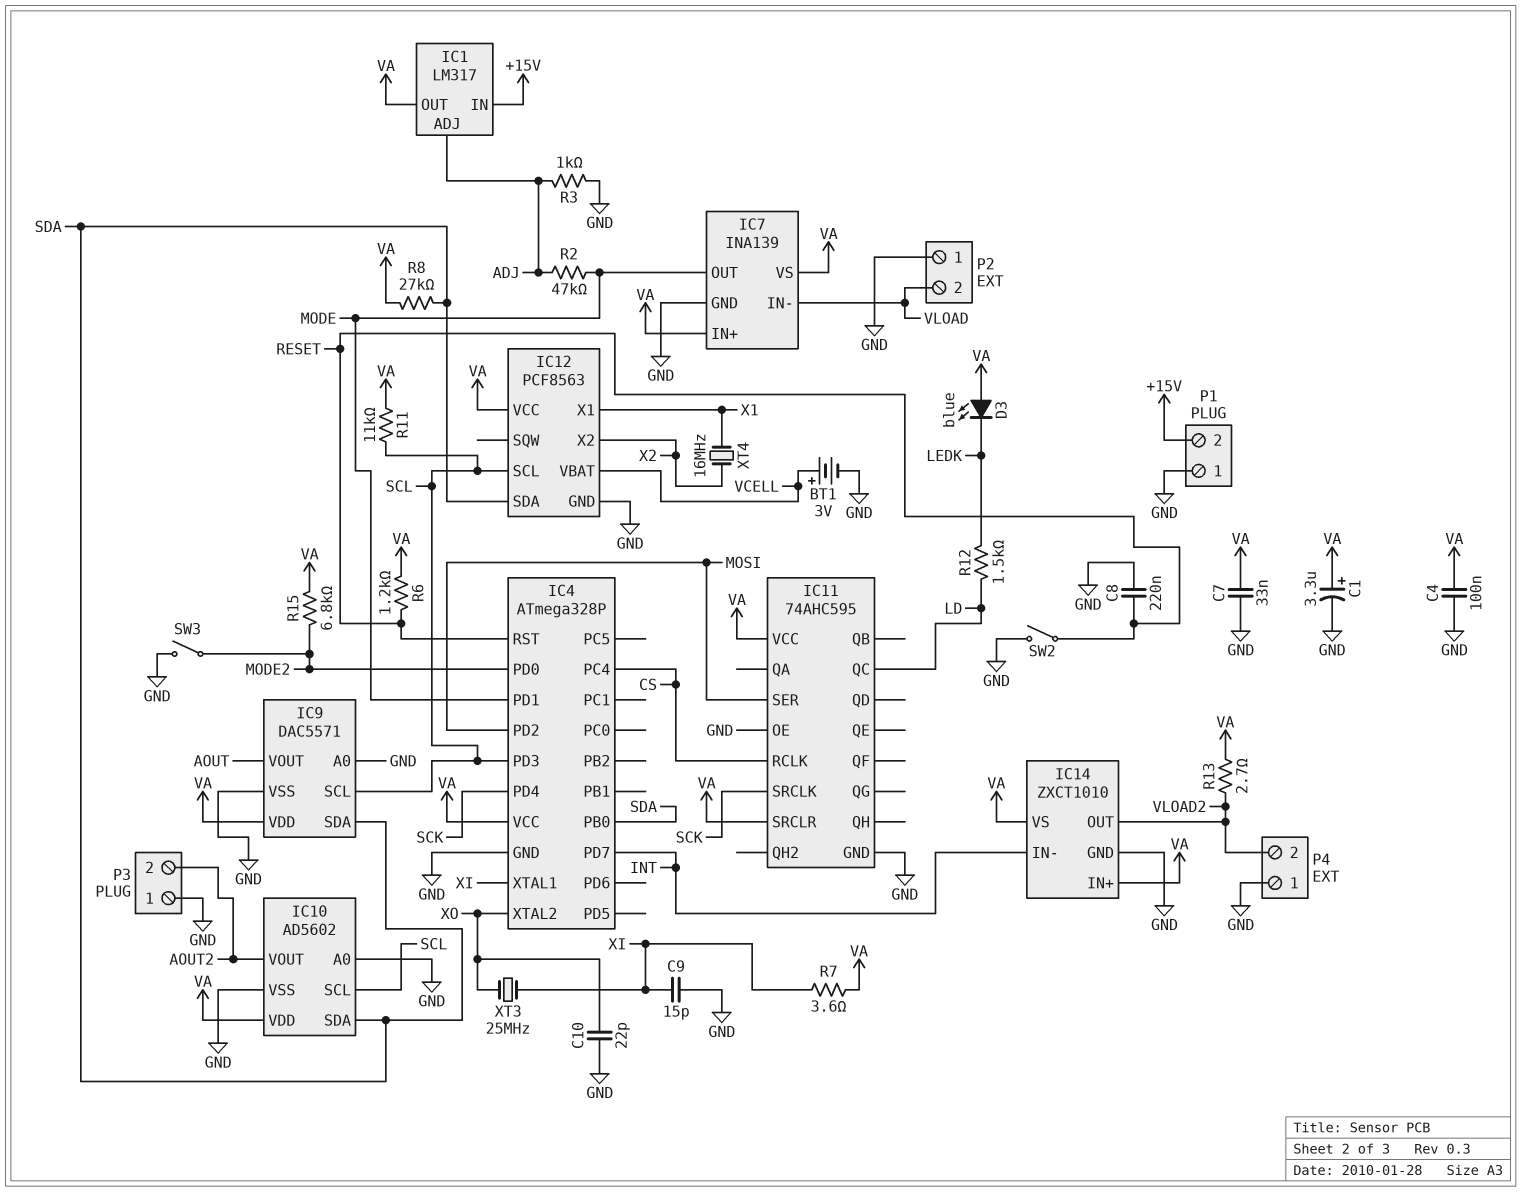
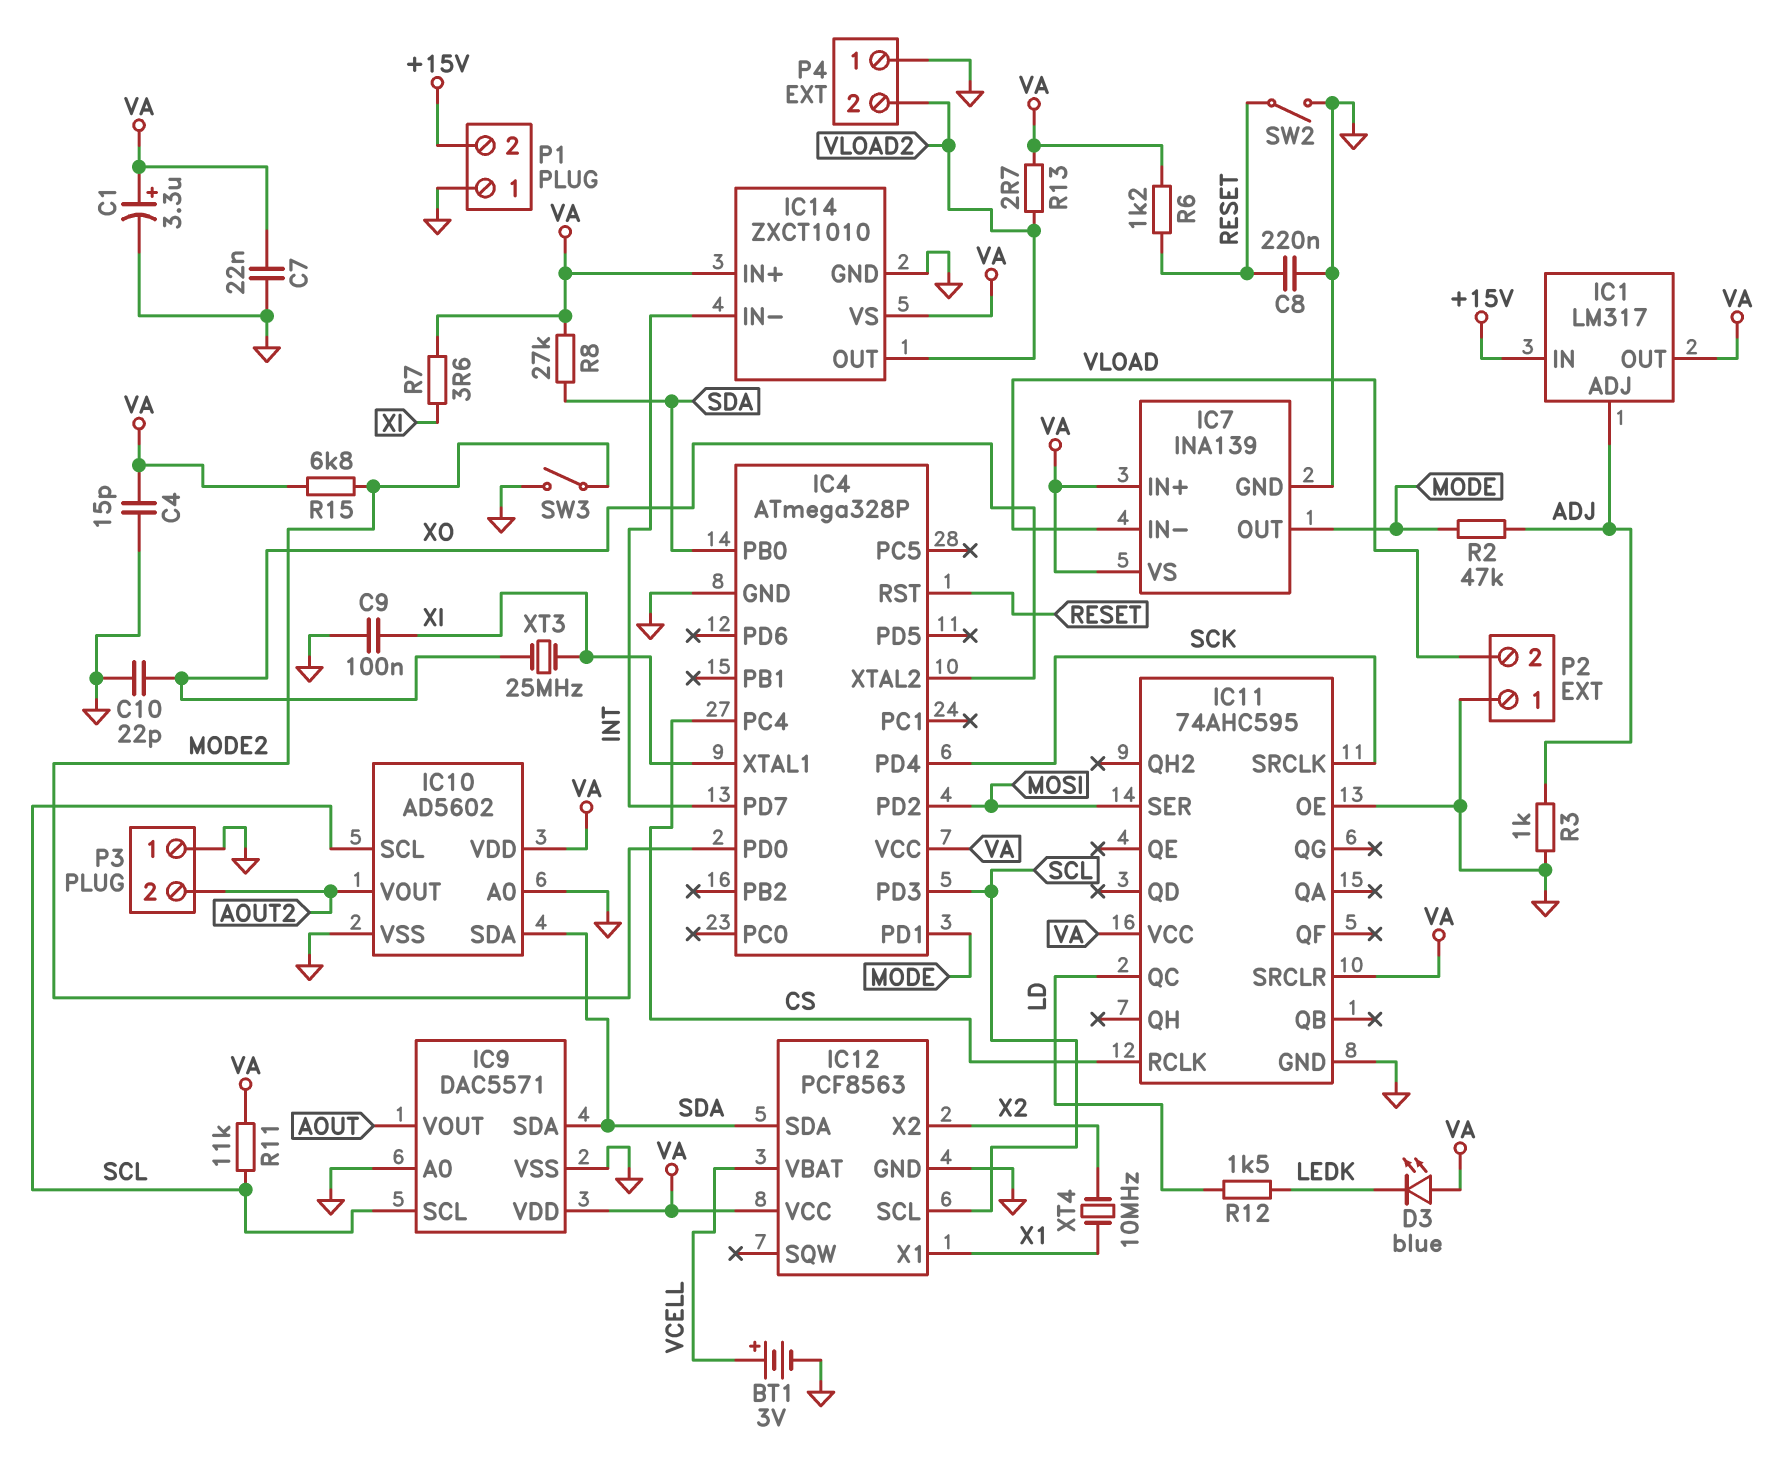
C4: 100nF (GND, VA) -> 15pF (GND, VA)
C7: 33nF (GND, VA) -> 22nF (GND, VA)
C9: 15pF (GND, XI) -> 100nF (GND, XI)
XT4: 16MHz (X1, X2) -> 10MHz (X1, X2)

